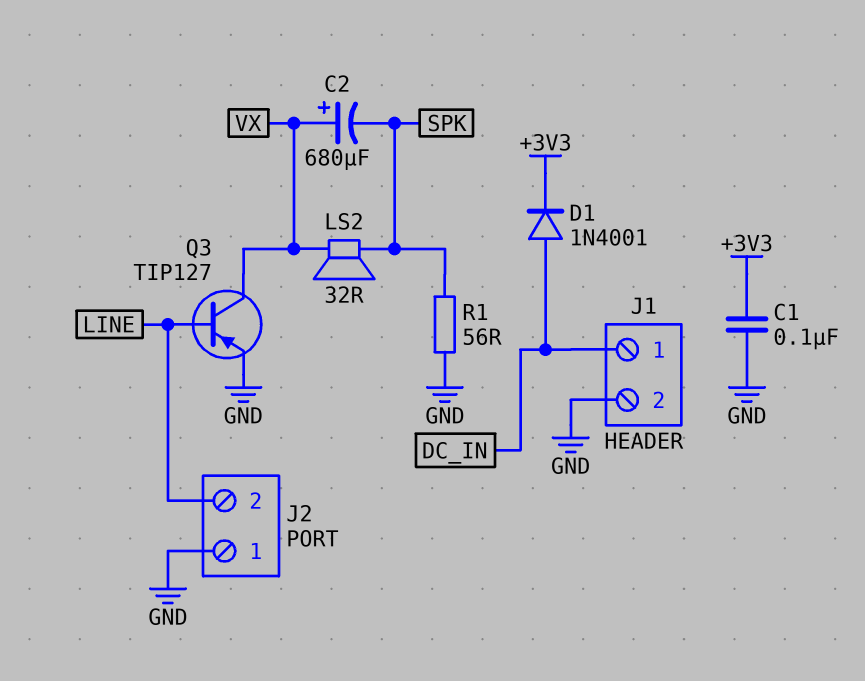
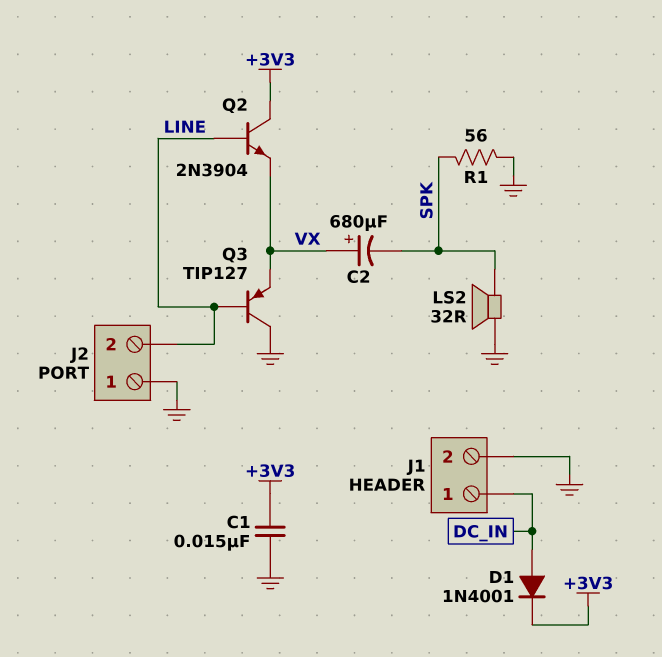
C1: 100nF (+3V3, GND) -> 15nF (+3V3, GND)
LS2: speaker 32R (SPK, VX) -> speaker 32R (GND, SPK)
Q2: none -> NPN 2N3904 (B LINE, C +3V3, E VX)
Q3: PNP TIP127 (B LINE, C VX, E GND) -> PNP TIP127 (B LINE, C GND, E VX)

